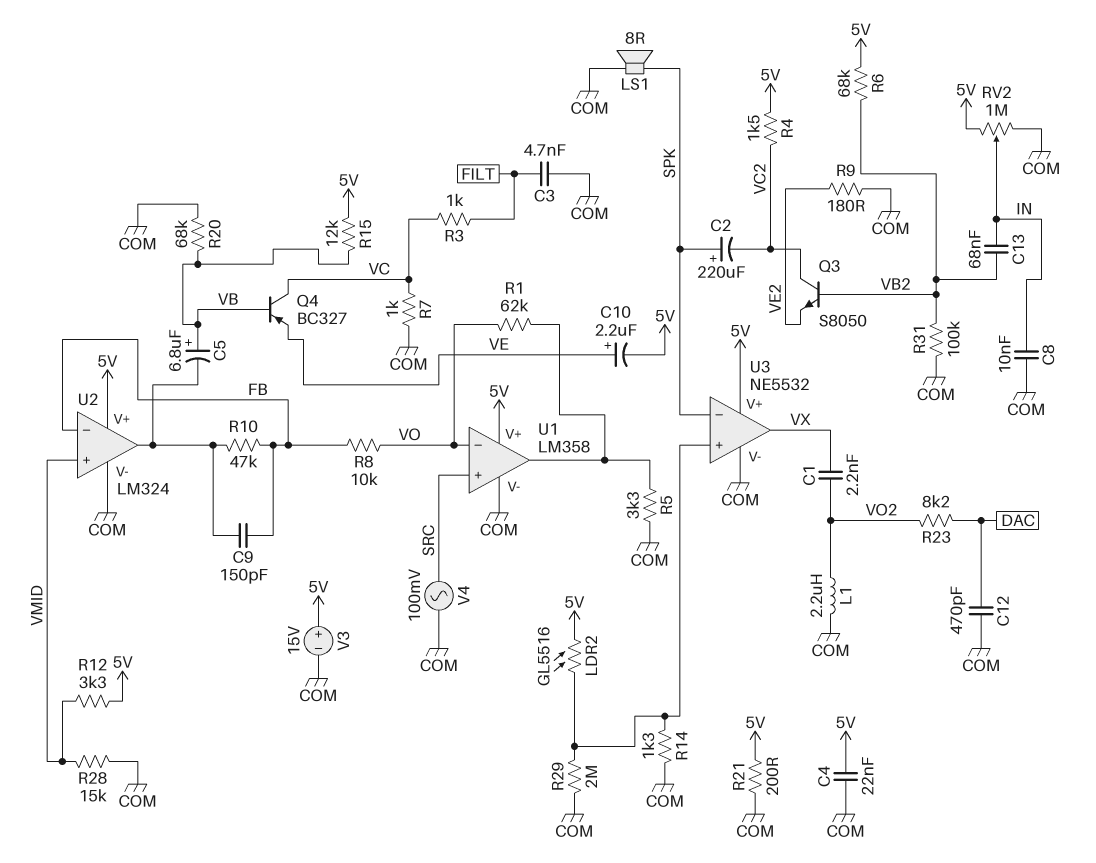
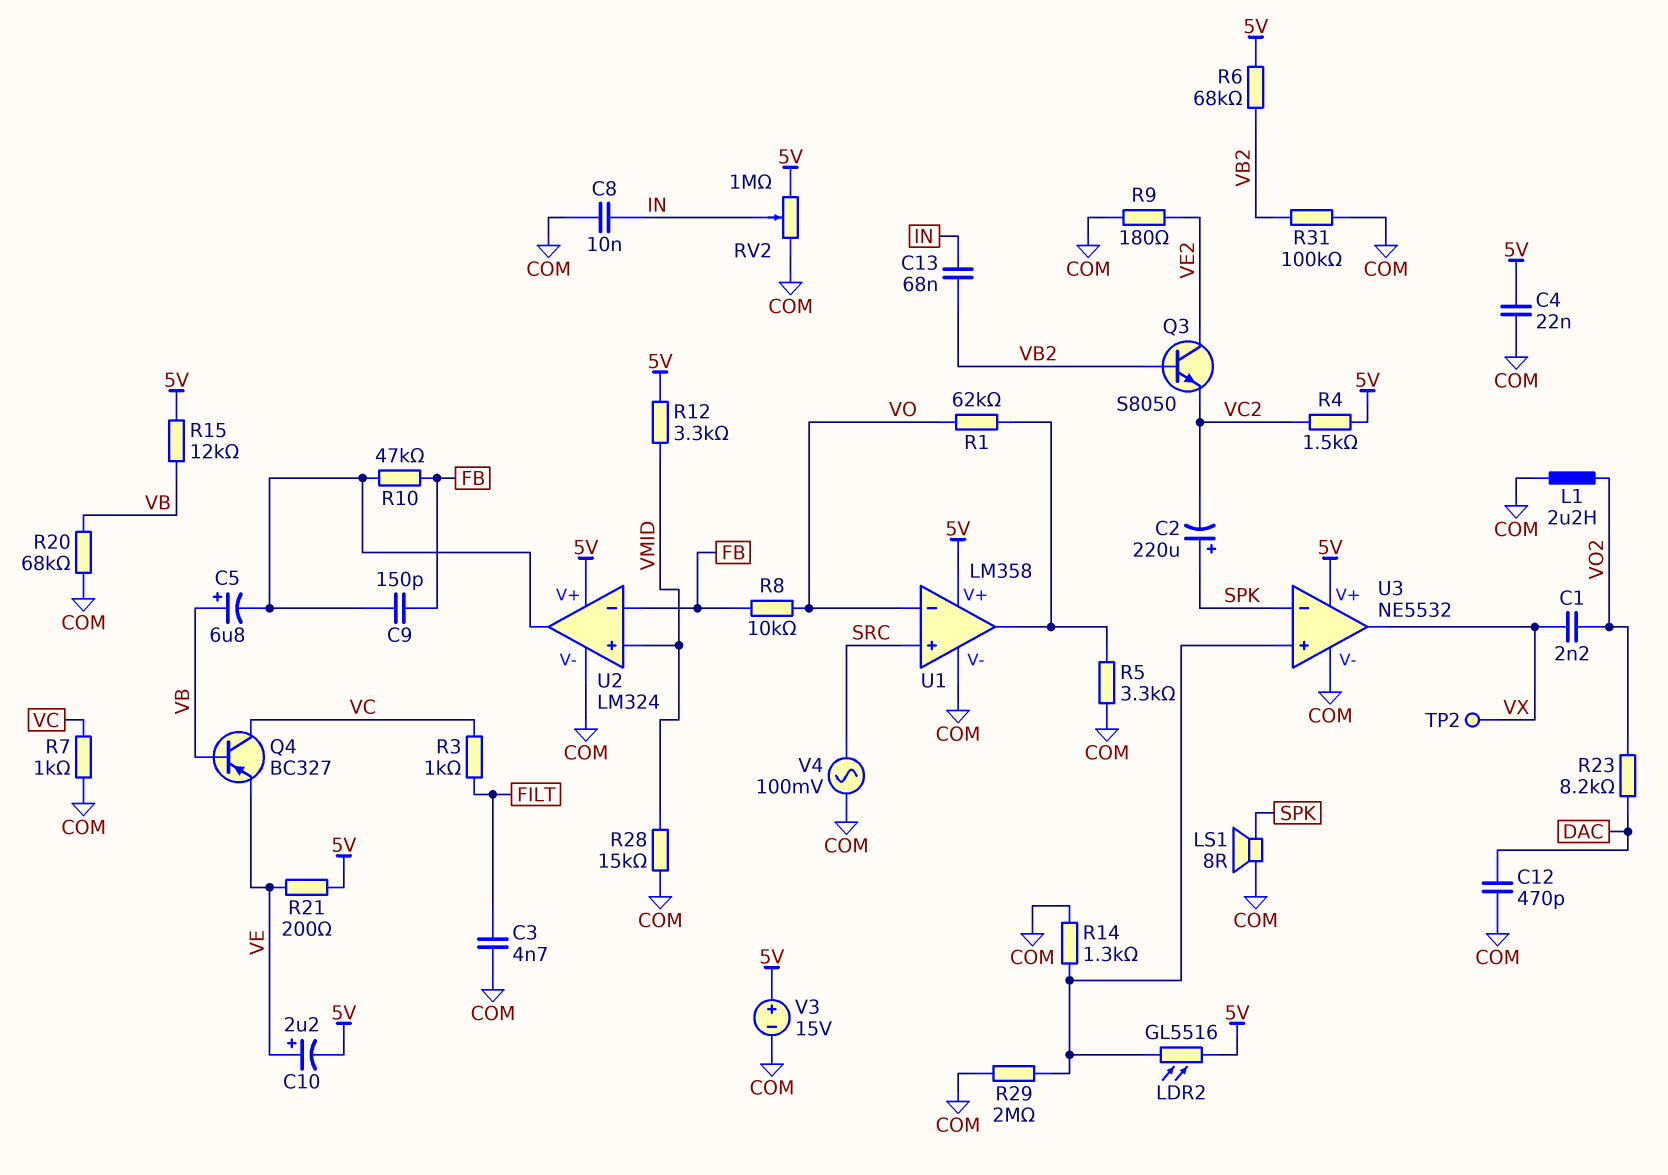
Q3: NPN S8050 (B VB2, C VC2, E VE2) -> NPN S8050 (B VB2, C VE2, E VC2)
R21: 200 (5V, COM) -> 200 (5V, VE)
TP2: none -> test point (VX)

